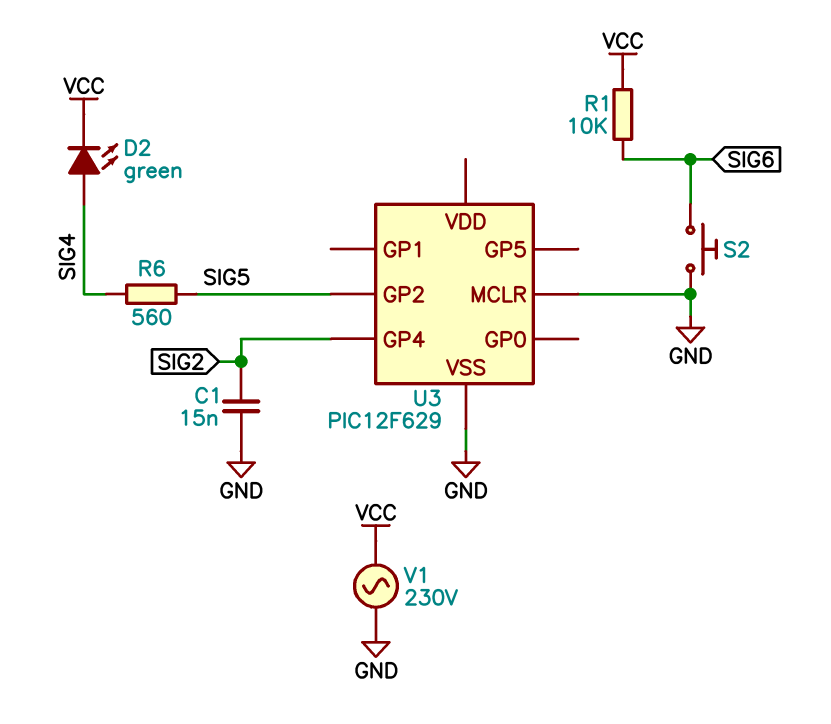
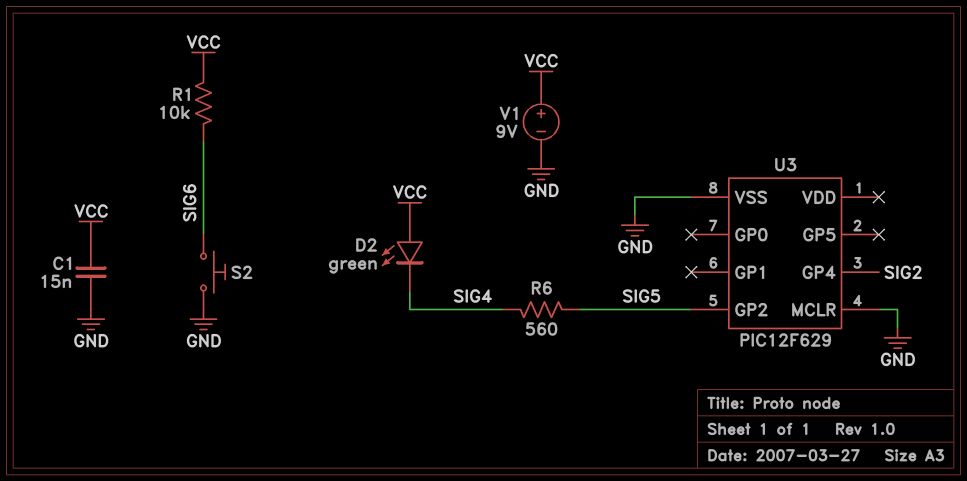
C1: 15nF (GND, SIG2) -> 15nF (GND, VCC)
D2: LED green (A SIG4, K VCC) -> LED green (A VCC, K SIG4)
V1: AC 230V (GND, VCC) -> 9V (plus VCC, minus GND)

